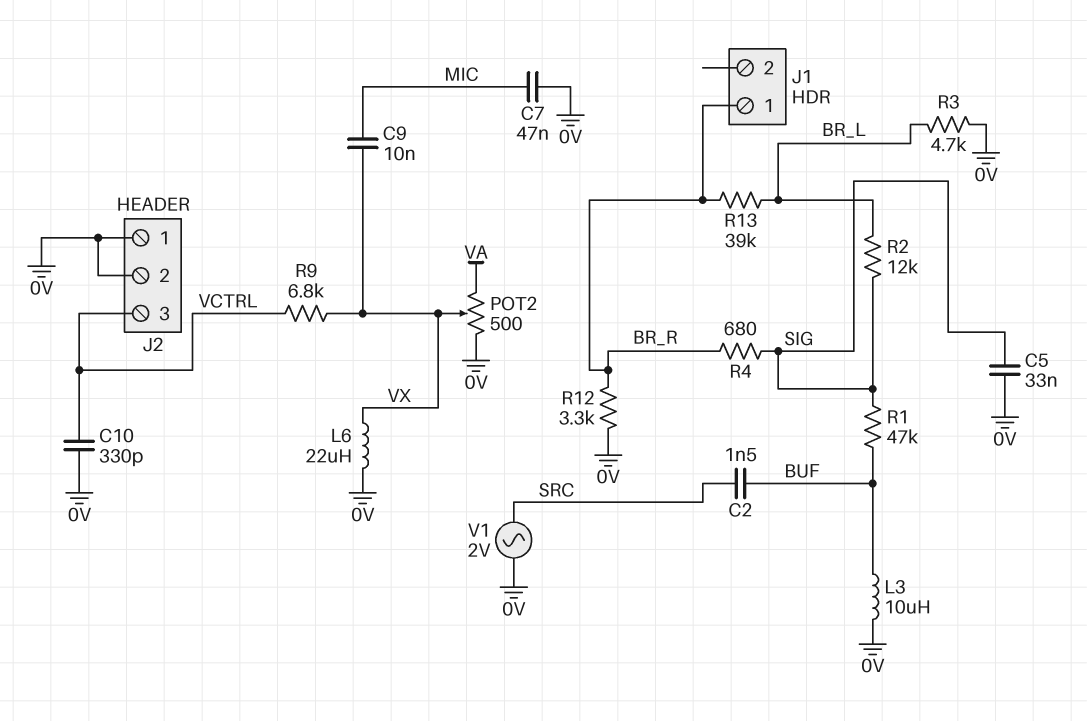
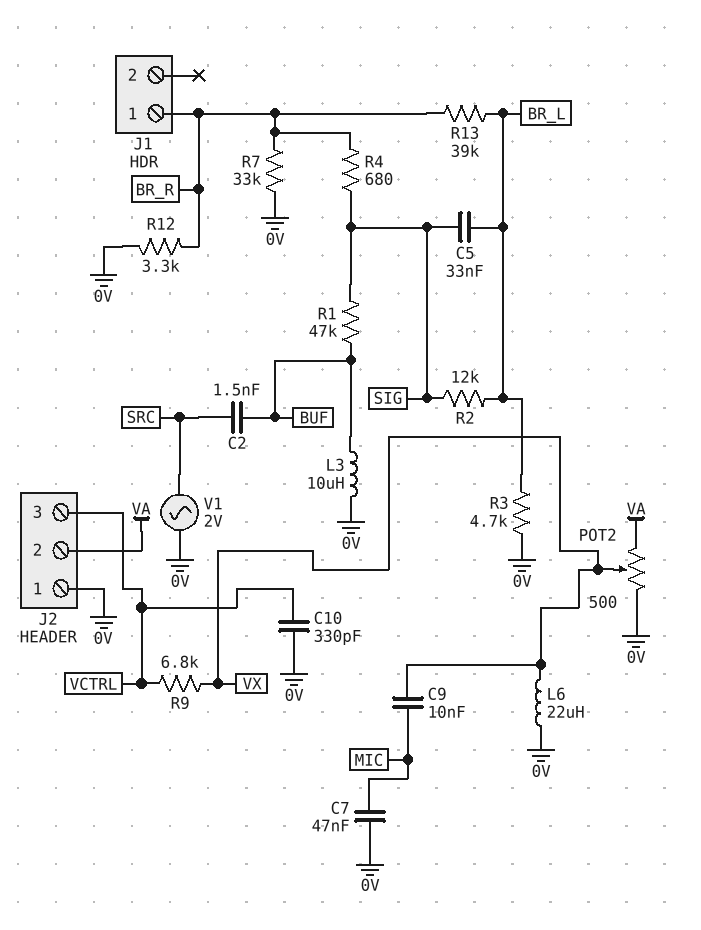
C5: 33nF (0V, SIG) -> 33nF (BR_L, SIG)
J2 pin 2: 0V -> VA
R7: none -> 33k (0V, BR_R)

